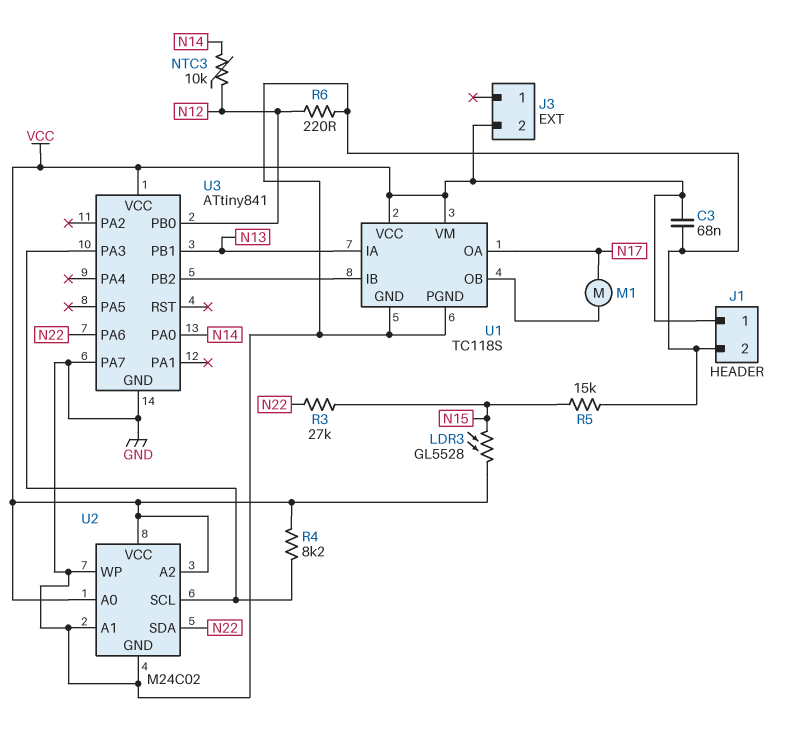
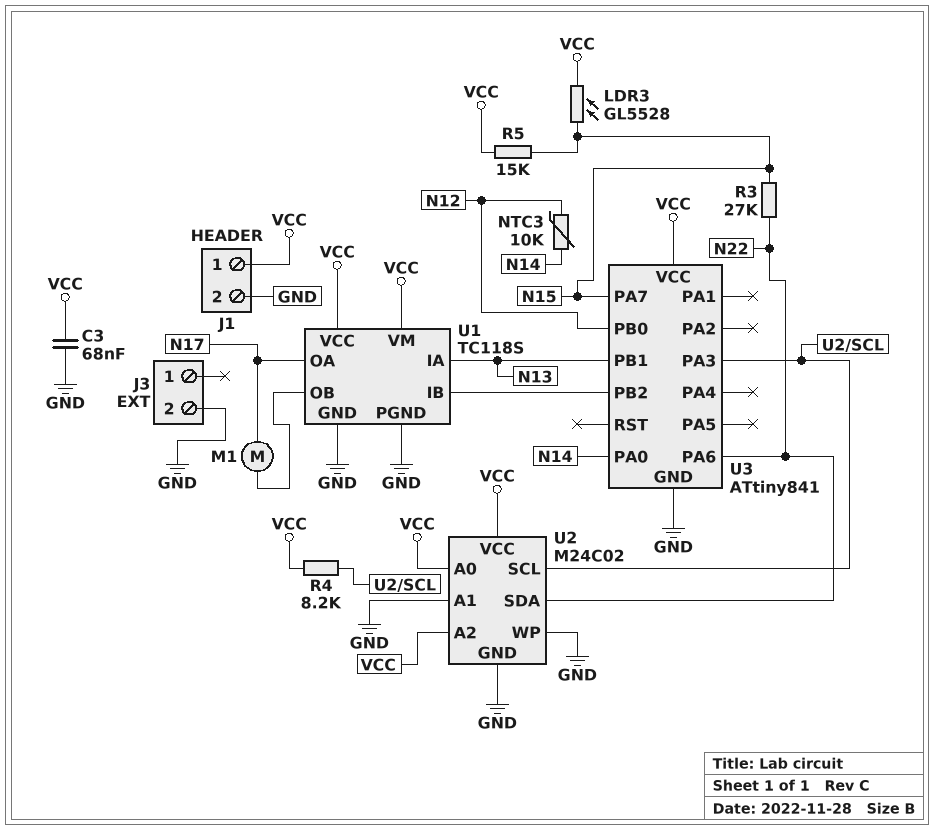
J3 pin 2: VCC -> GND
R5: 15k (GND, N15) -> 15k (N15, VCC)
R6: 220 (GND, N12) -> none
U3 pin PA7: GND -> N15

